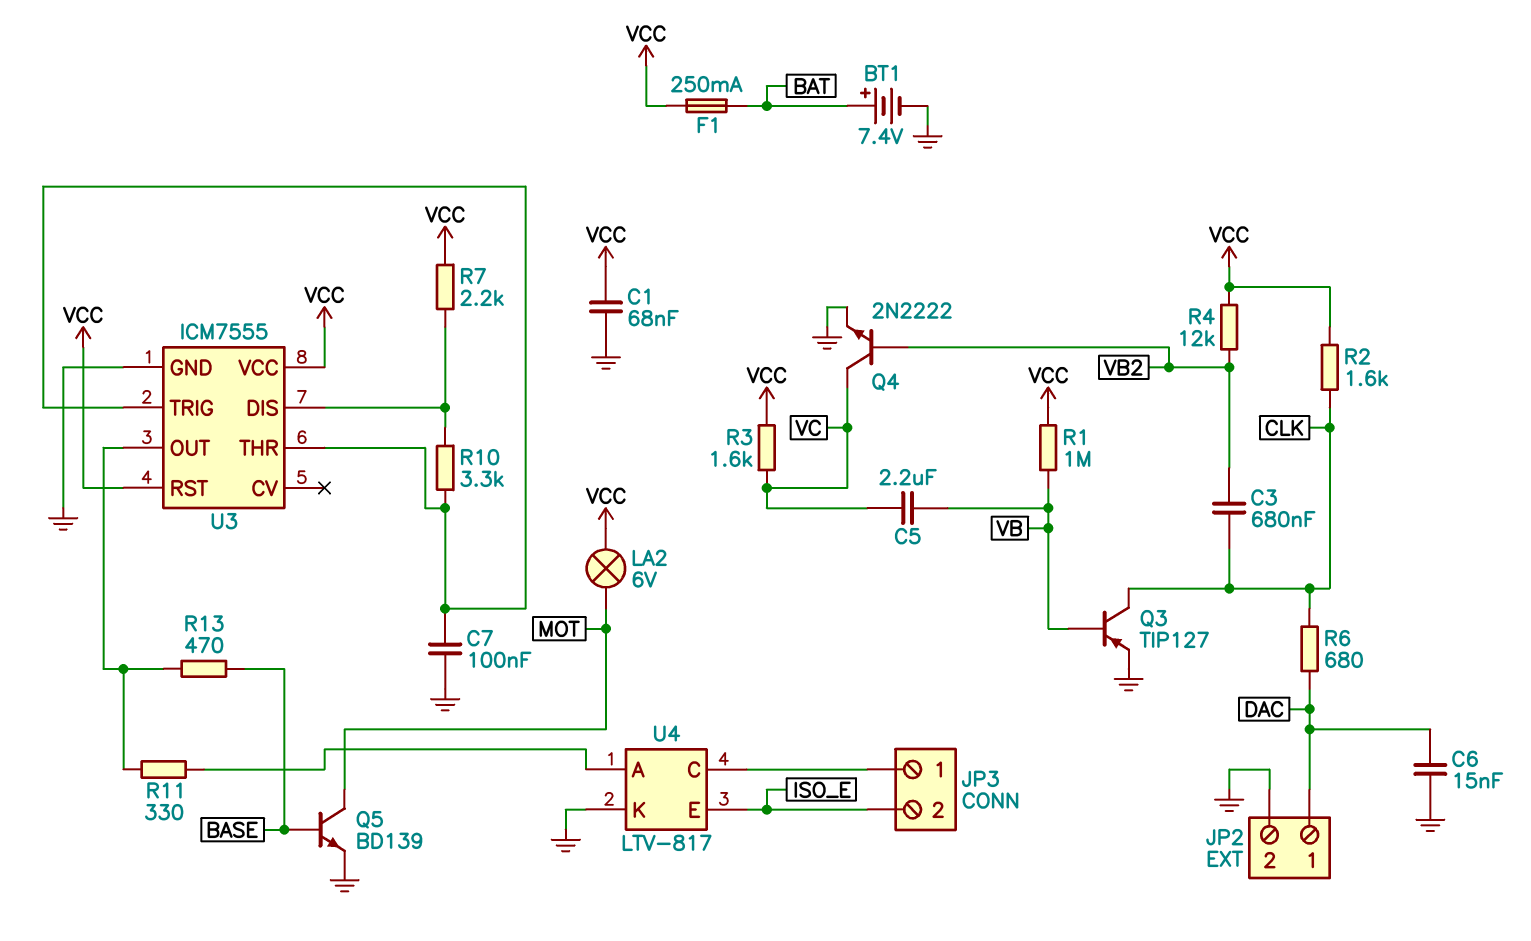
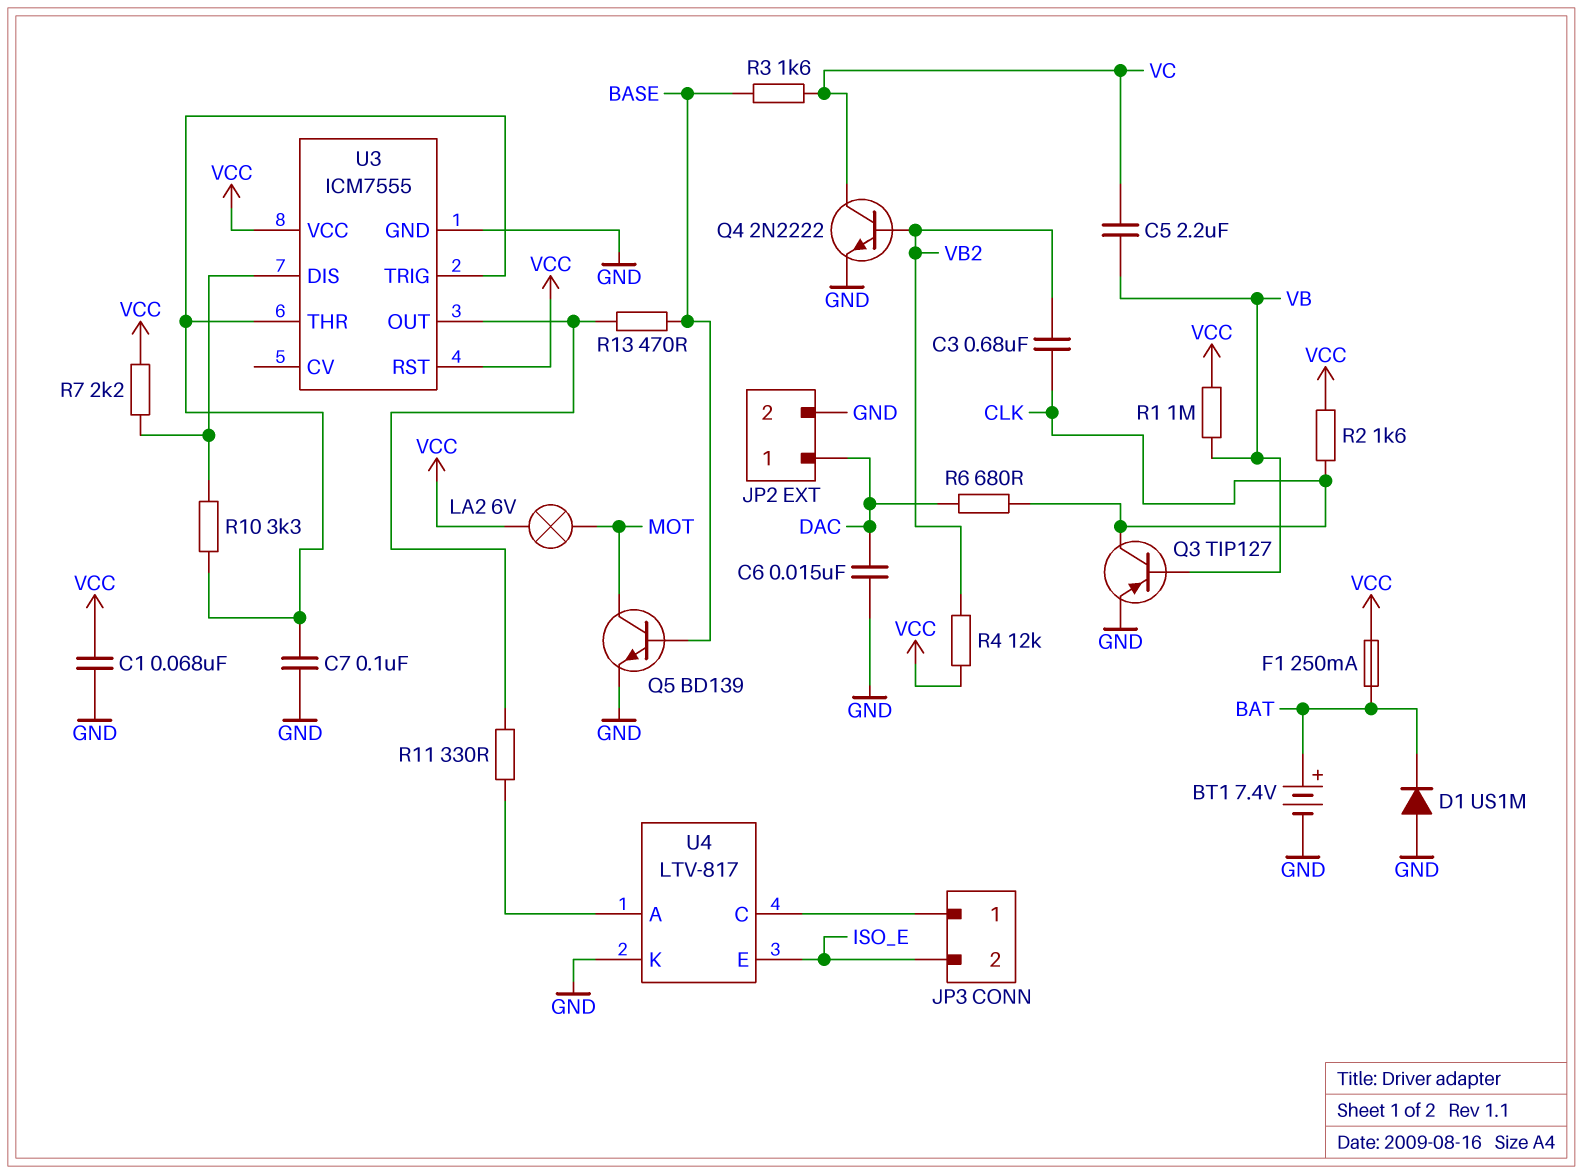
D1: none -> diode US1M (A GND, K BAT)
R3: 1.6k (VC, VCC) -> 1.6k (BASE, VC)

